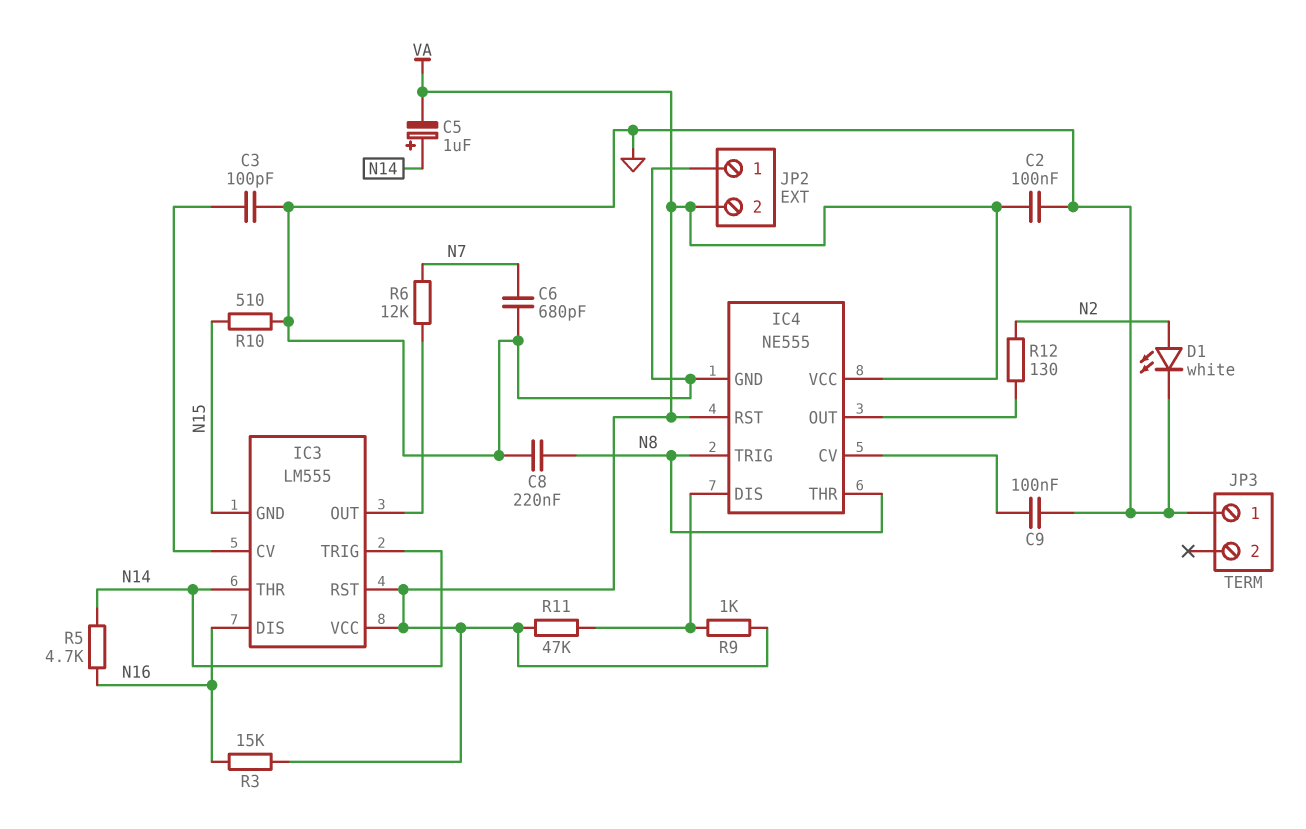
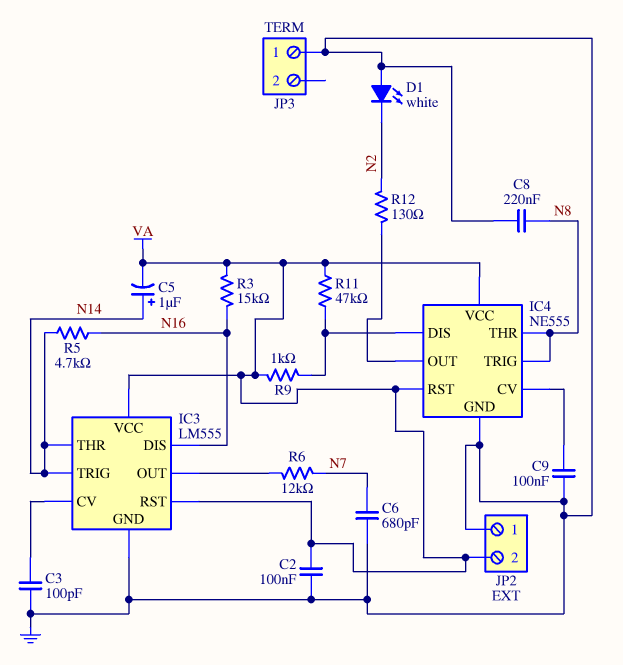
D1: LED white (A N2, K GND) -> LED white (A GND, K N2)
IC3 pin GND: N15 -> GND
R10: 510 (GND, N15) -> none

